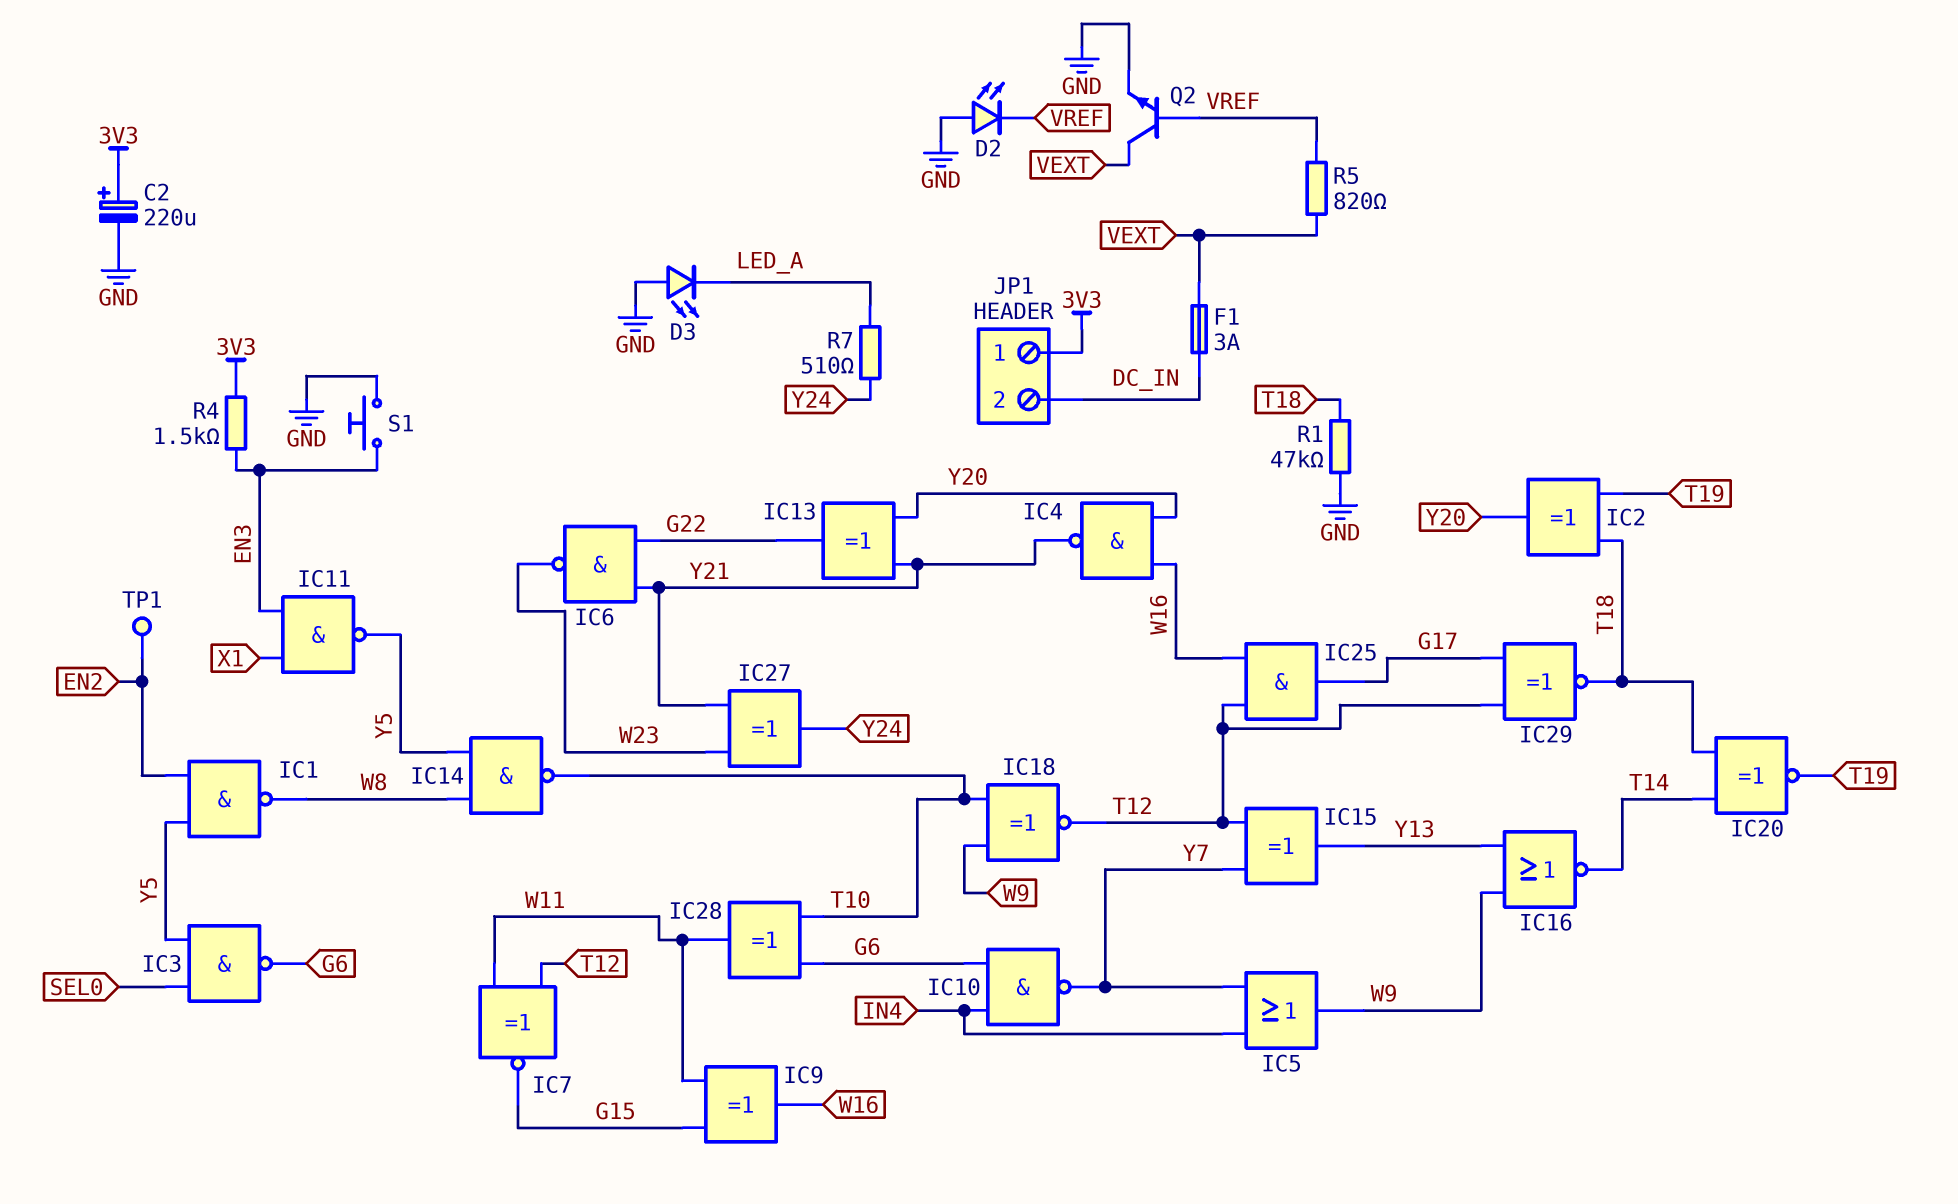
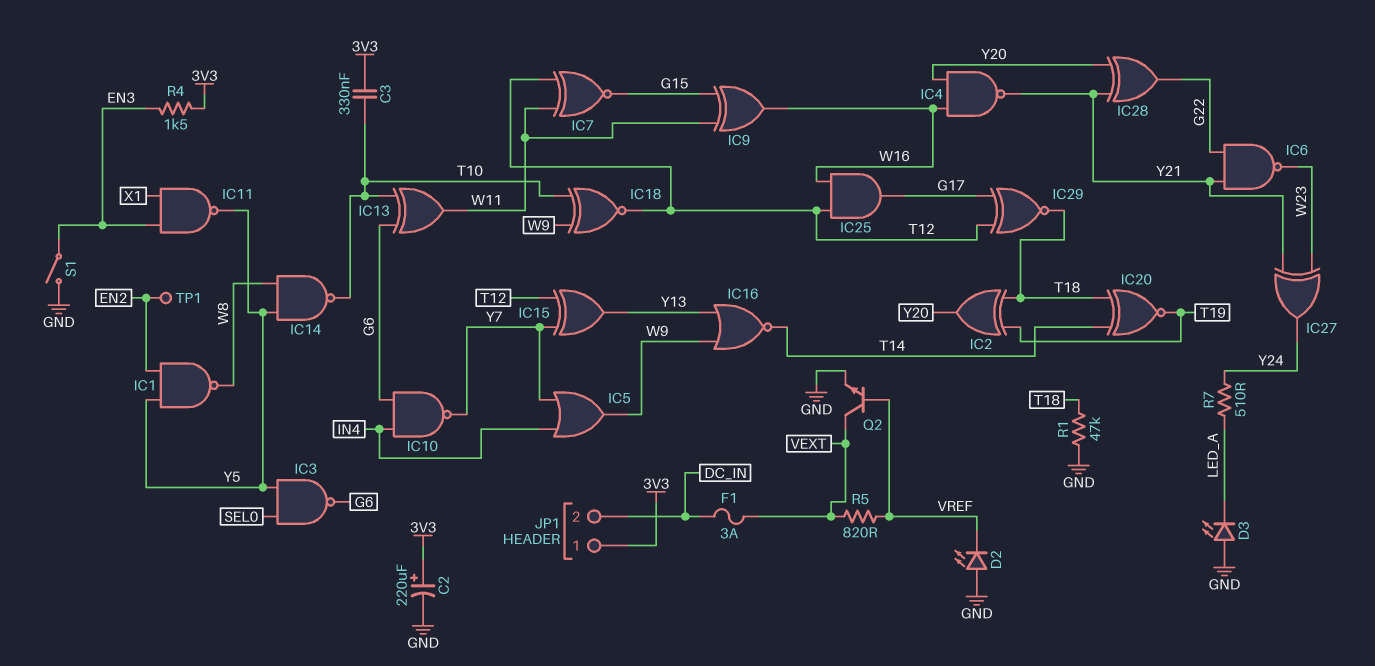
C3: none -> 330nF (3V3, T10)
IC13: XOR (in Y20, in Y21, out G22) -> XOR (in G6, in T10, out W11)
IC28: XOR (in G6, in T10, out W11) -> XOR (in Y20, in Y21, out G22)
S1: button (EN3, GND) -> switch (EN3, GND)

